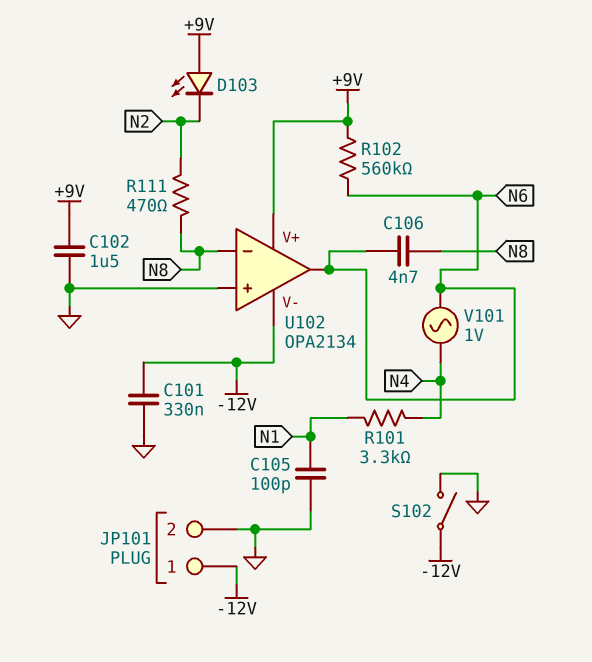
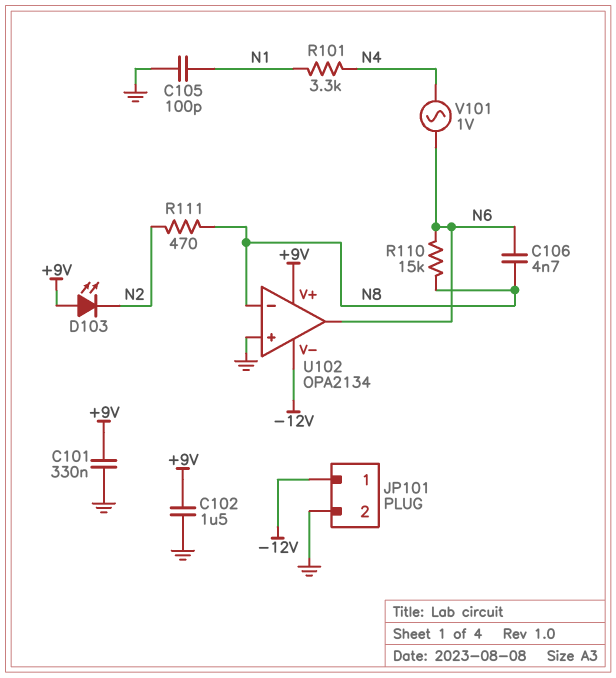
C101: 330nF (-12V, GND) -> 330nF (+9V, GND)
R102: 560k (+9V, N6) -> none
R110: none -> 15k (N6, N8)
S102: switch (-12V, GND) -> none

